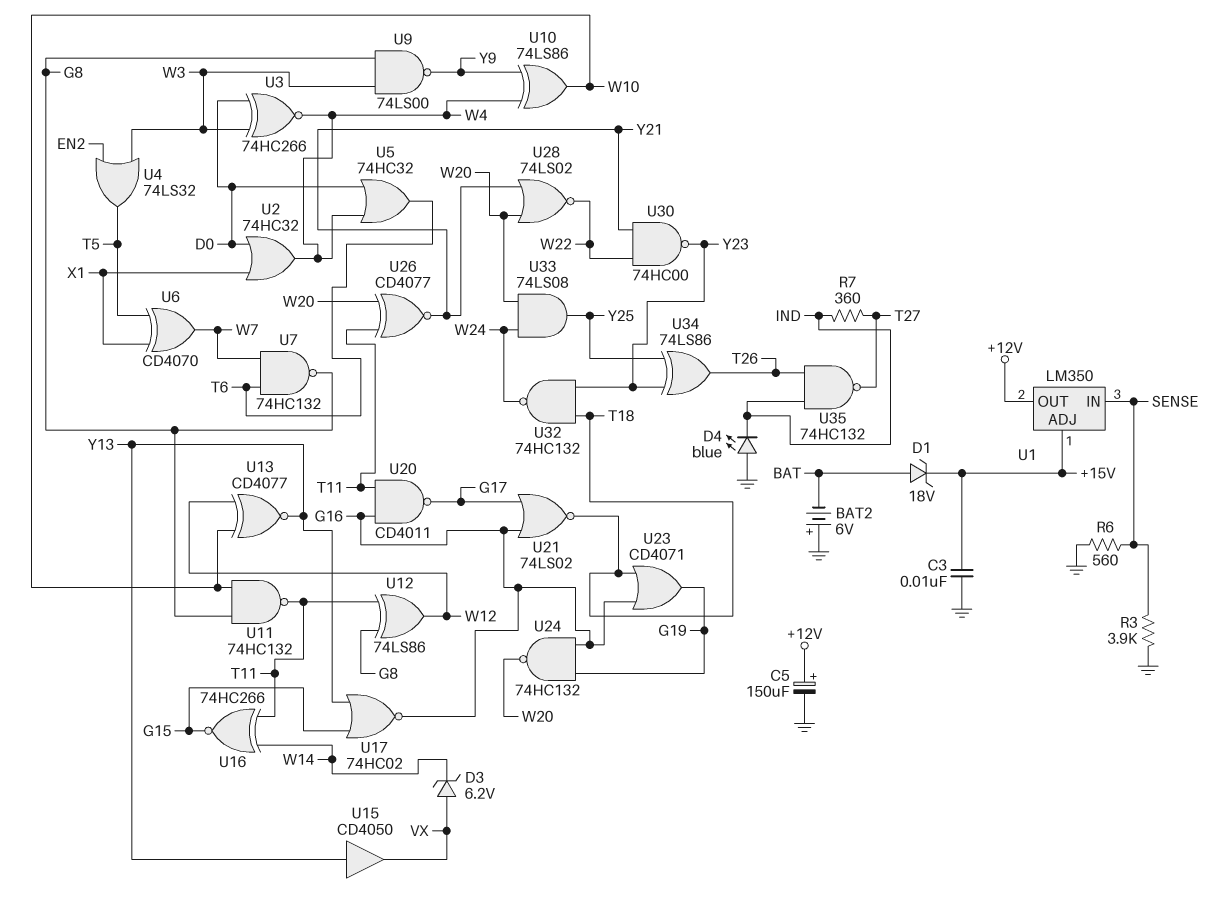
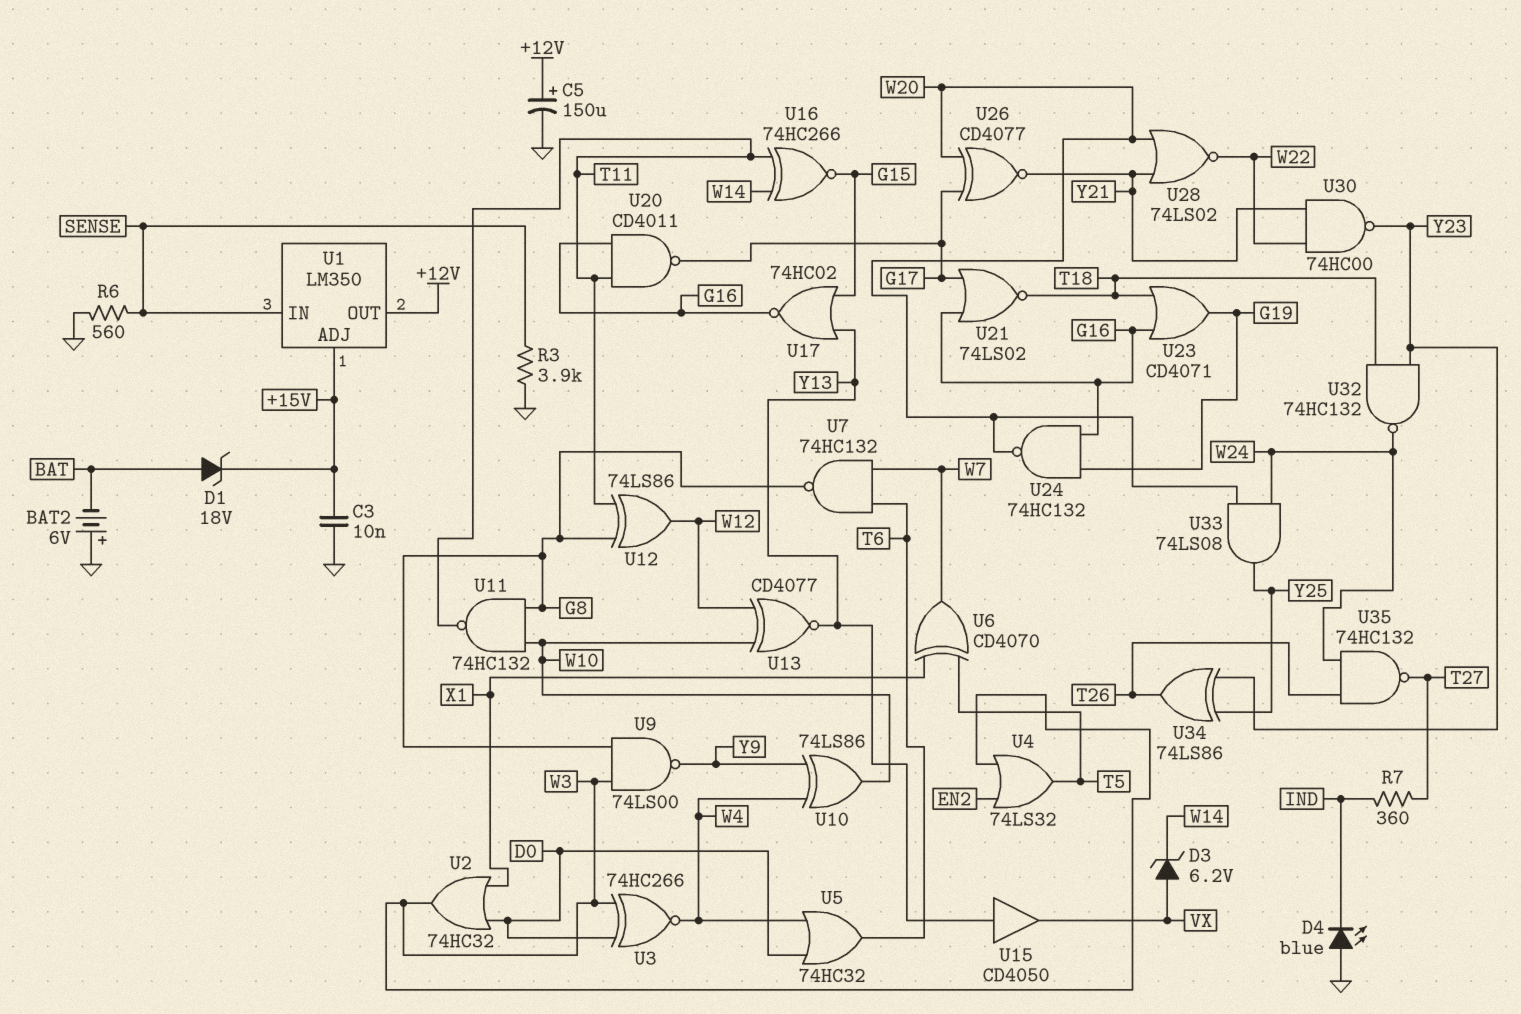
U2: OR 74HC32 (in D0, in X1, out W4) -> OR 74HC32 (in D0, in X1, out W3)
U26: XNOR CD4077 (in T11, in W20, out Y21) -> XNOR CD4077 (in G17, in W20, out Y21)
U35: NAND 74HC132 (in IND, in T26, out T27) -> NAND 74HC132 (in T26, in W24, out T27)

